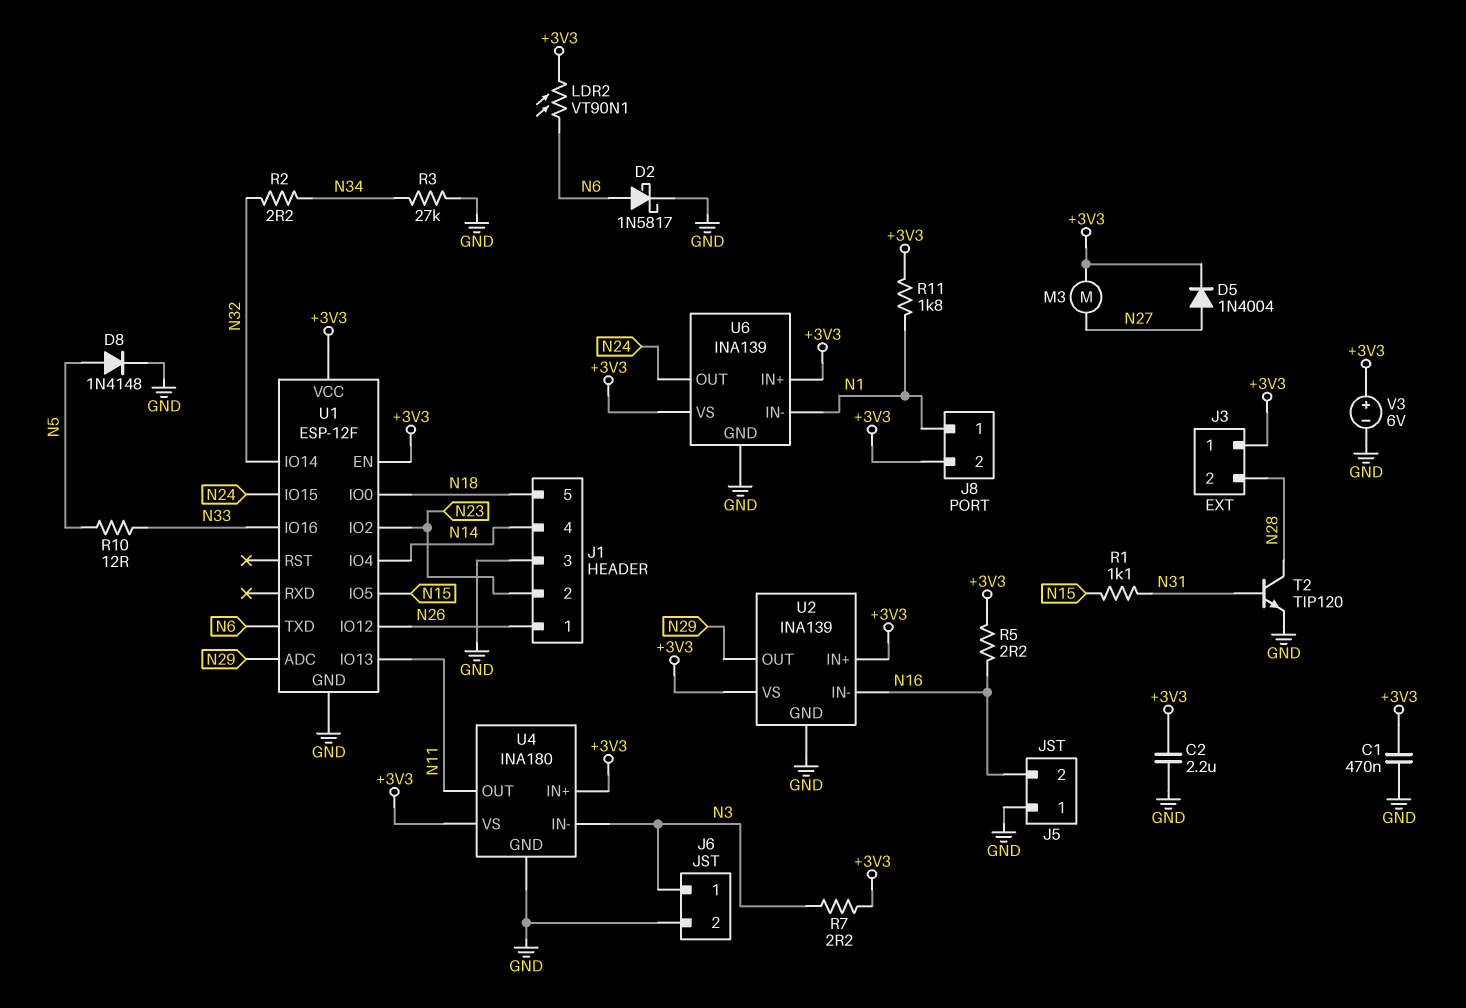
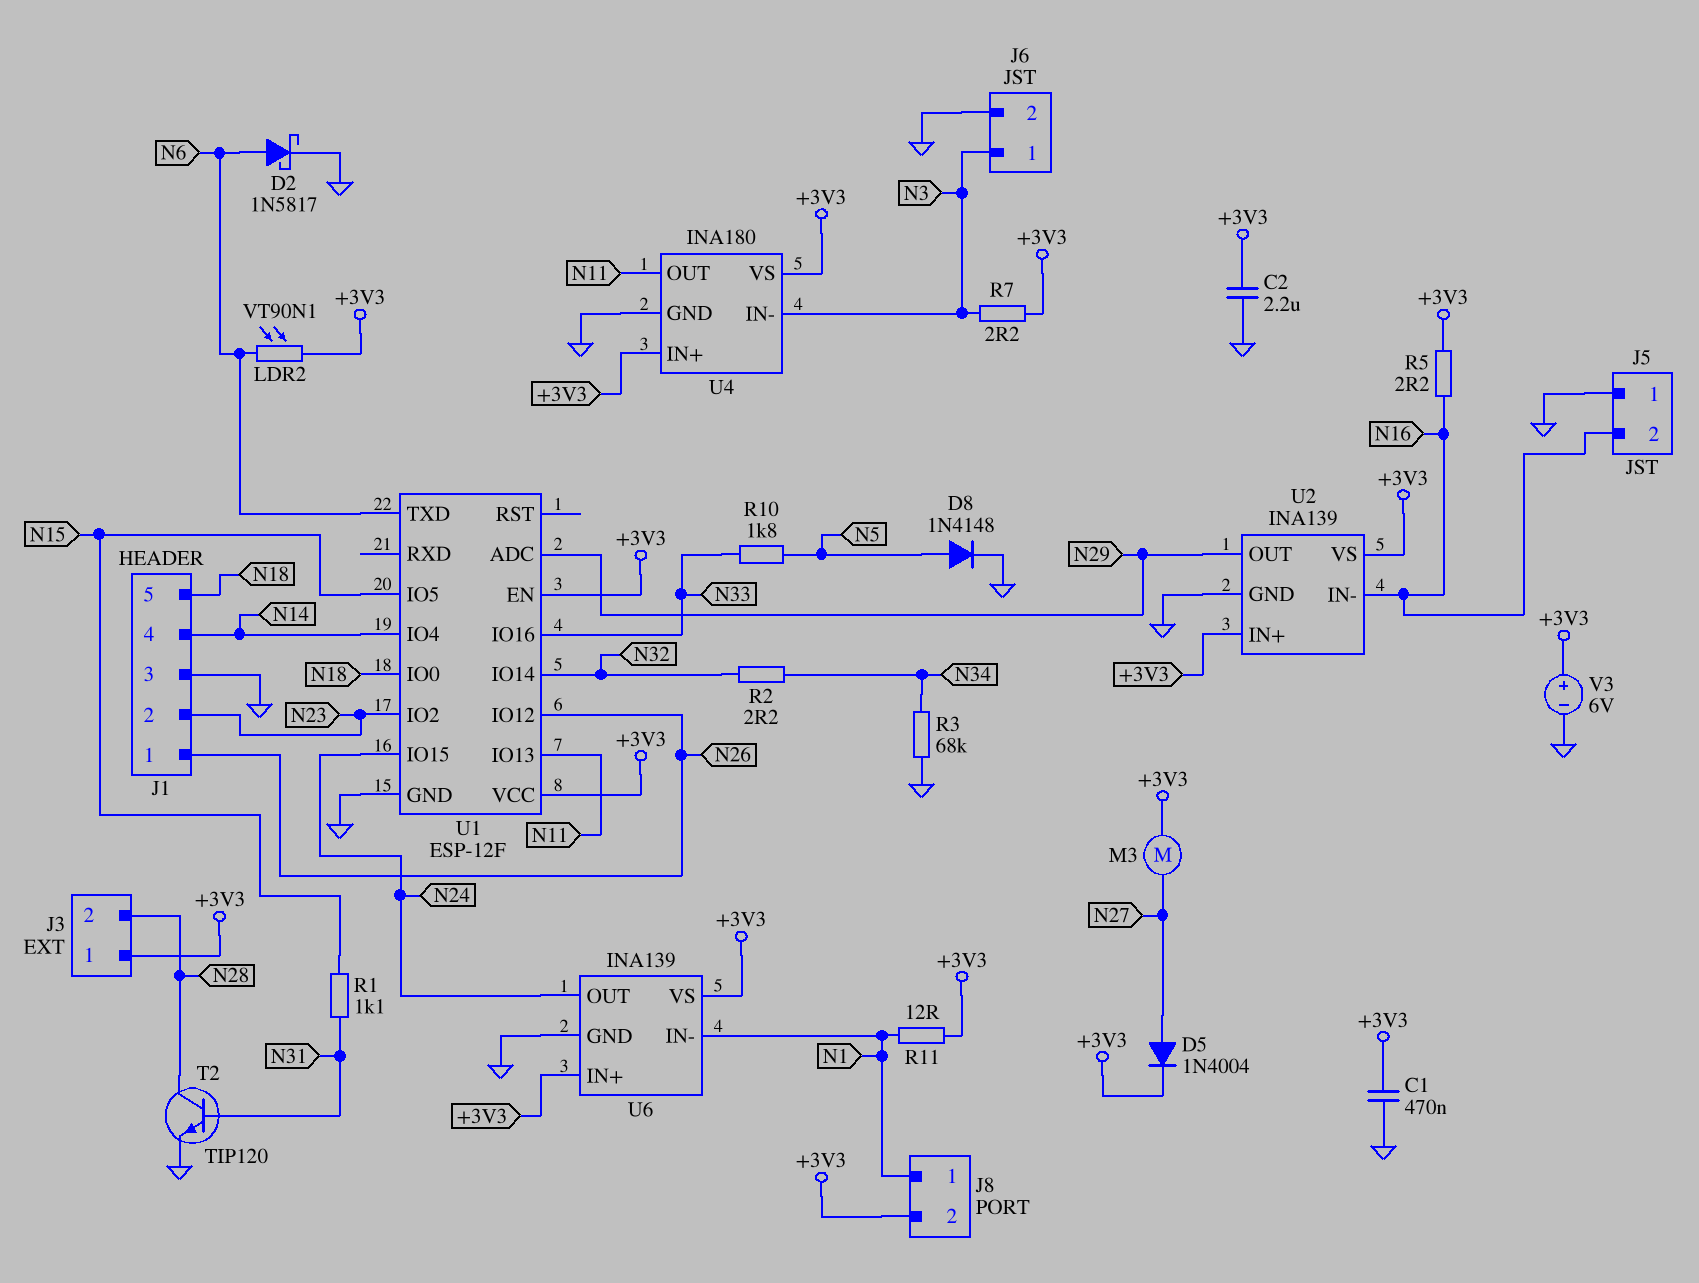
R3: 27k (GND, N34) -> 68k (GND, N34)
R10: 12 (N5, N33) -> 1.8k (N5, N33)
R11: 1.8k (+3V3, N1) -> 12 (+3V3, N1)

